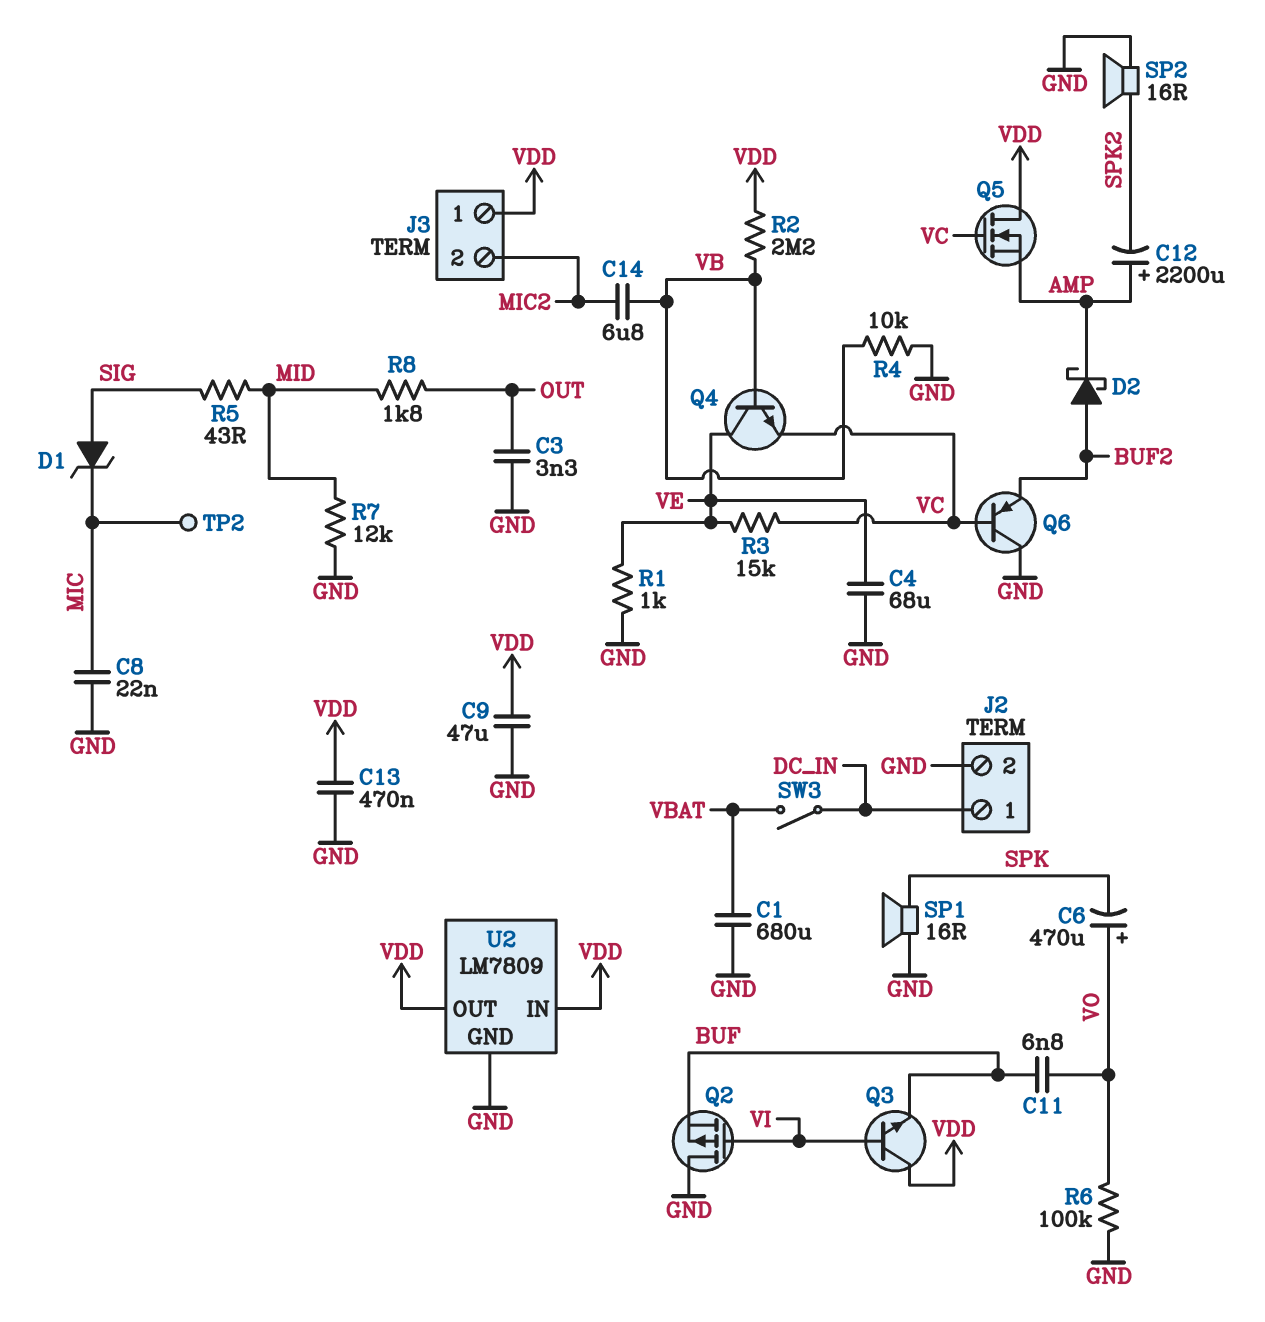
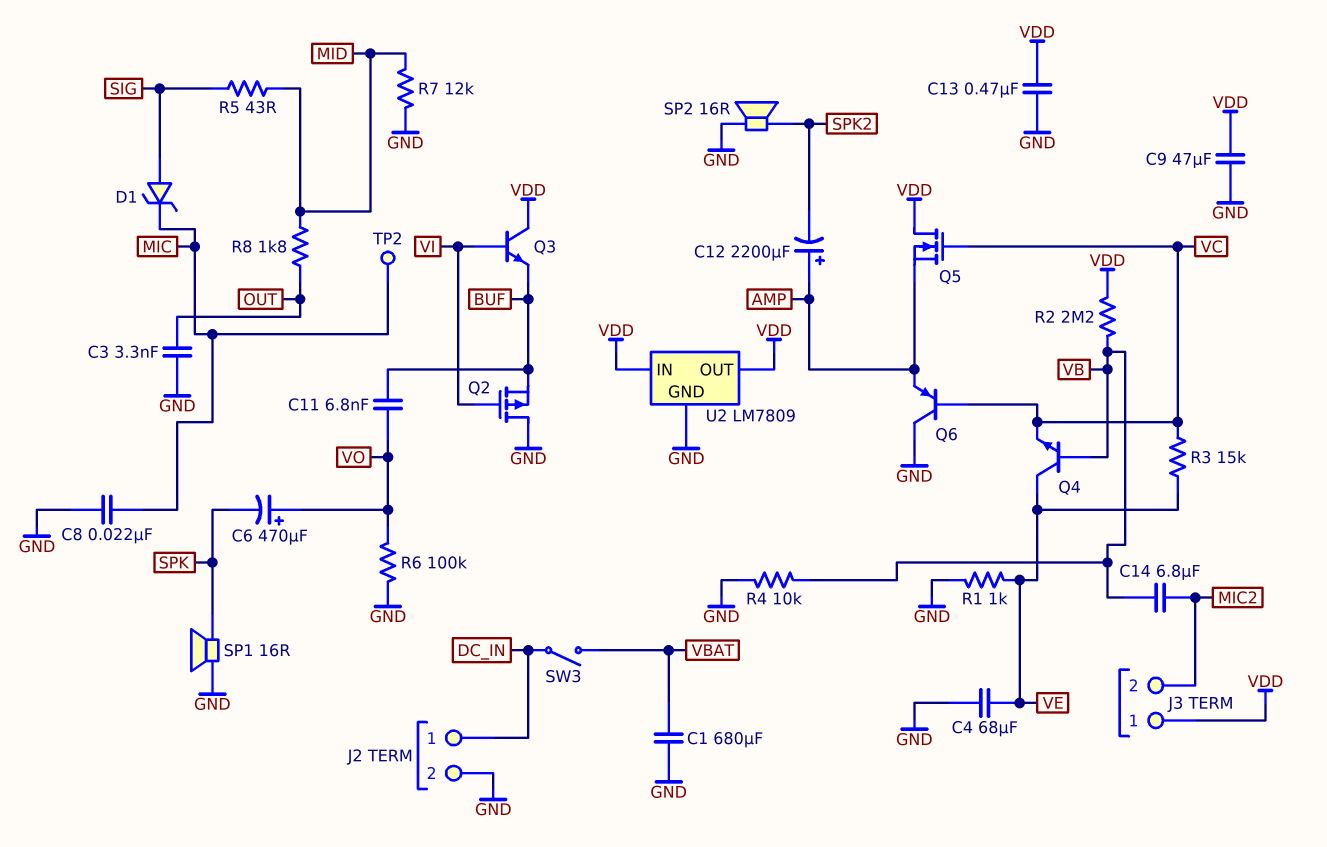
D2: schottky (A BUF2, K AMP) -> none
Q6: PNP (B VC, C GND, E BUF2) -> PNP (B VC, C GND, E AMP)

